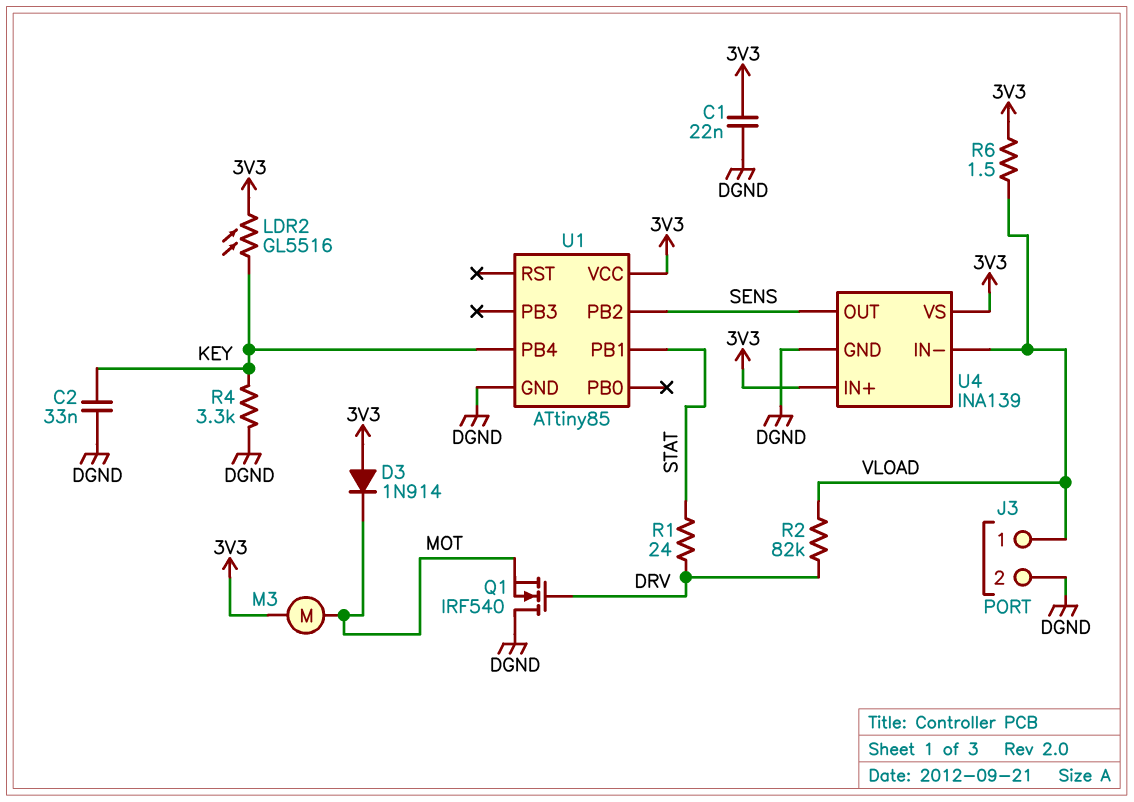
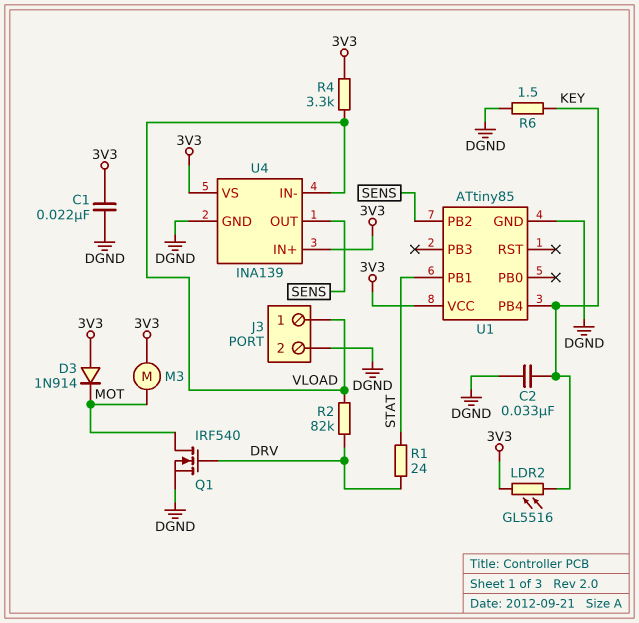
Q1: NMOS IRF540 (G DRV, D DGND, S MOT) -> NMOS IRF540 (G DRV, D MOT, S DGND)
R4: 3.3k (DGND, KEY) -> 3.3k (3V3, VLOAD)
R6: 1.5 (3V3, VLOAD) -> 1.5 (DGND, KEY)

